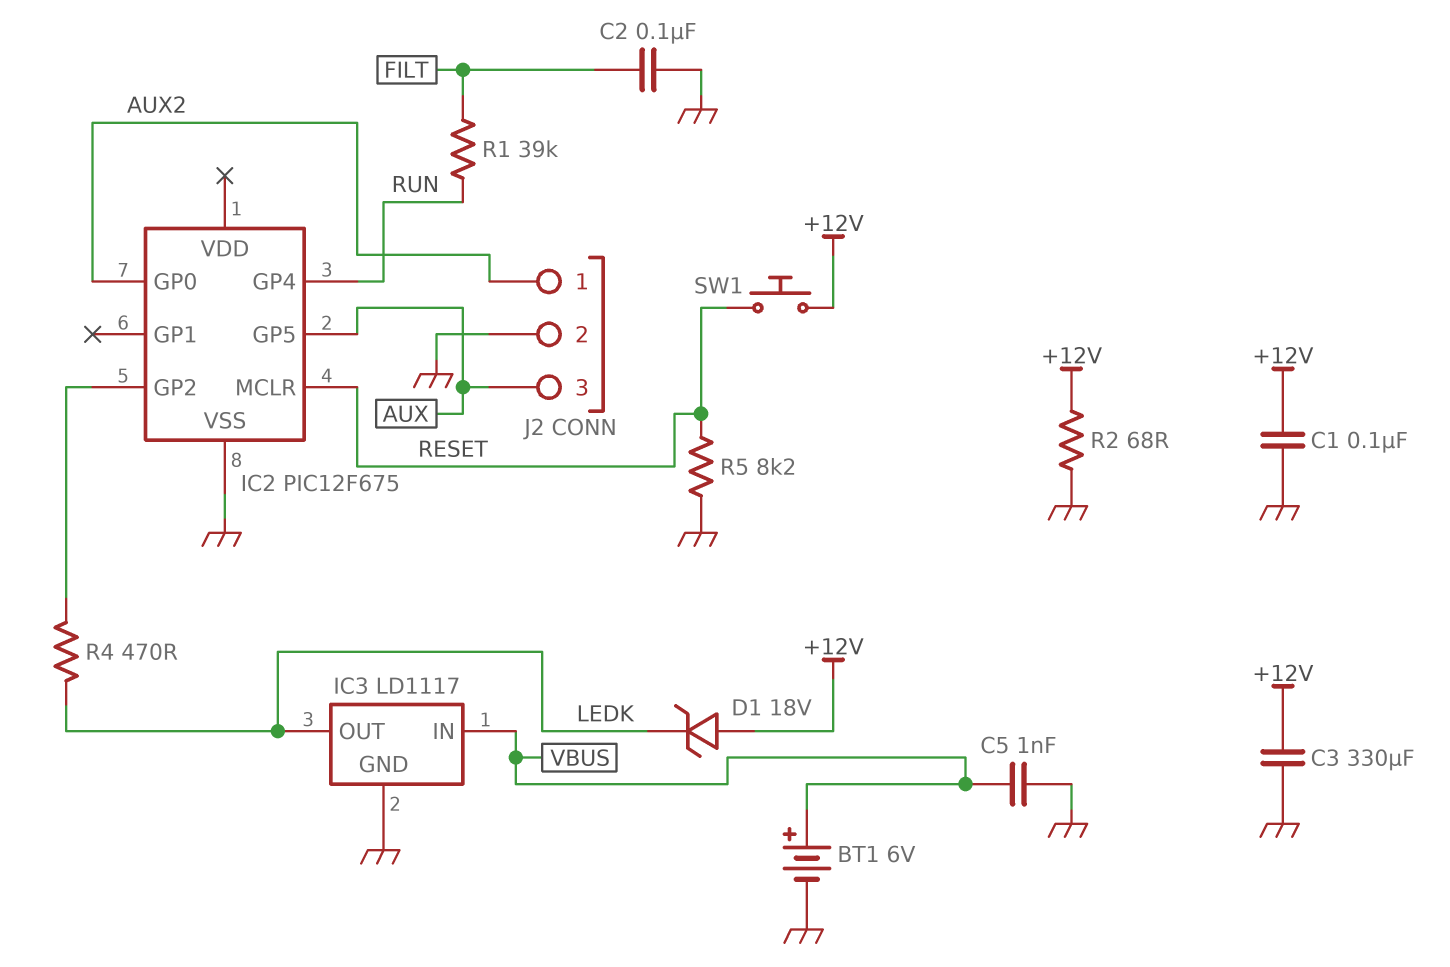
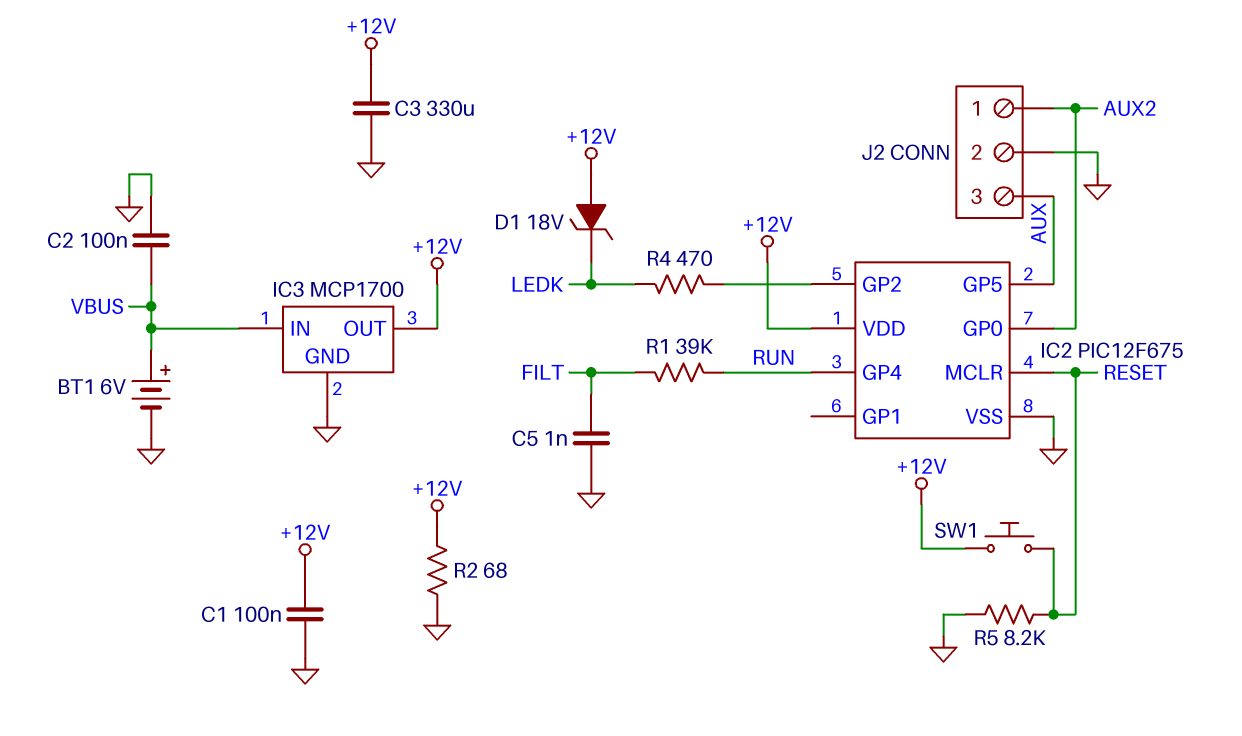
C2: 100nF (FILT, GND) -> 100nF (GND, VBUS)
C5: 1nF (GND, VBUS) -> 1nF (FILT, GND)
IC2 pin VDD: none -> +12V
IC3: LD1117 -> MCP1700
IC3 pin OUT: LEDK -> +12V

